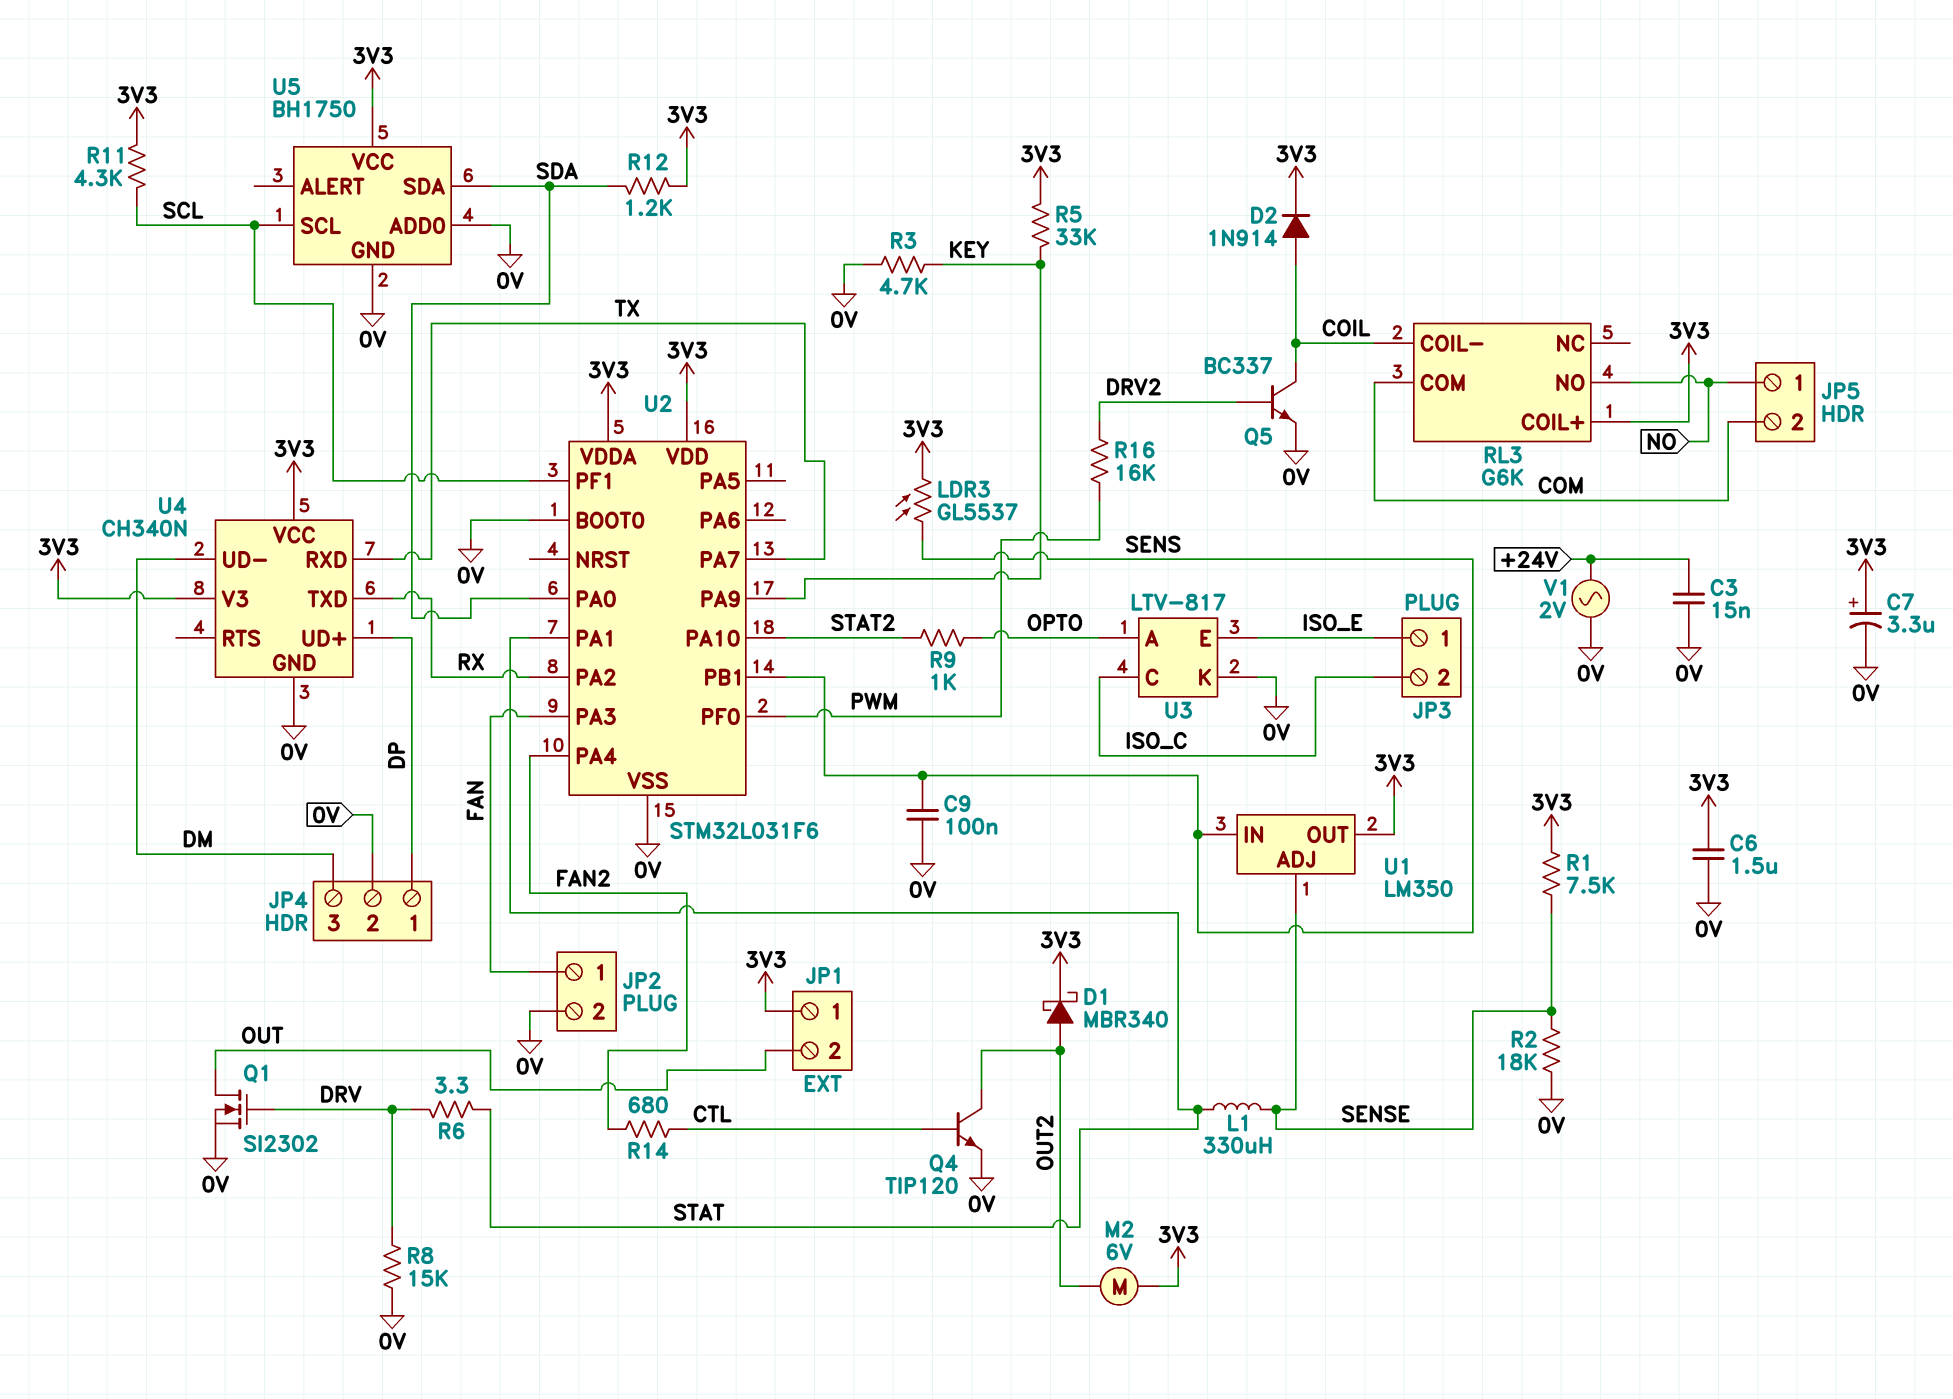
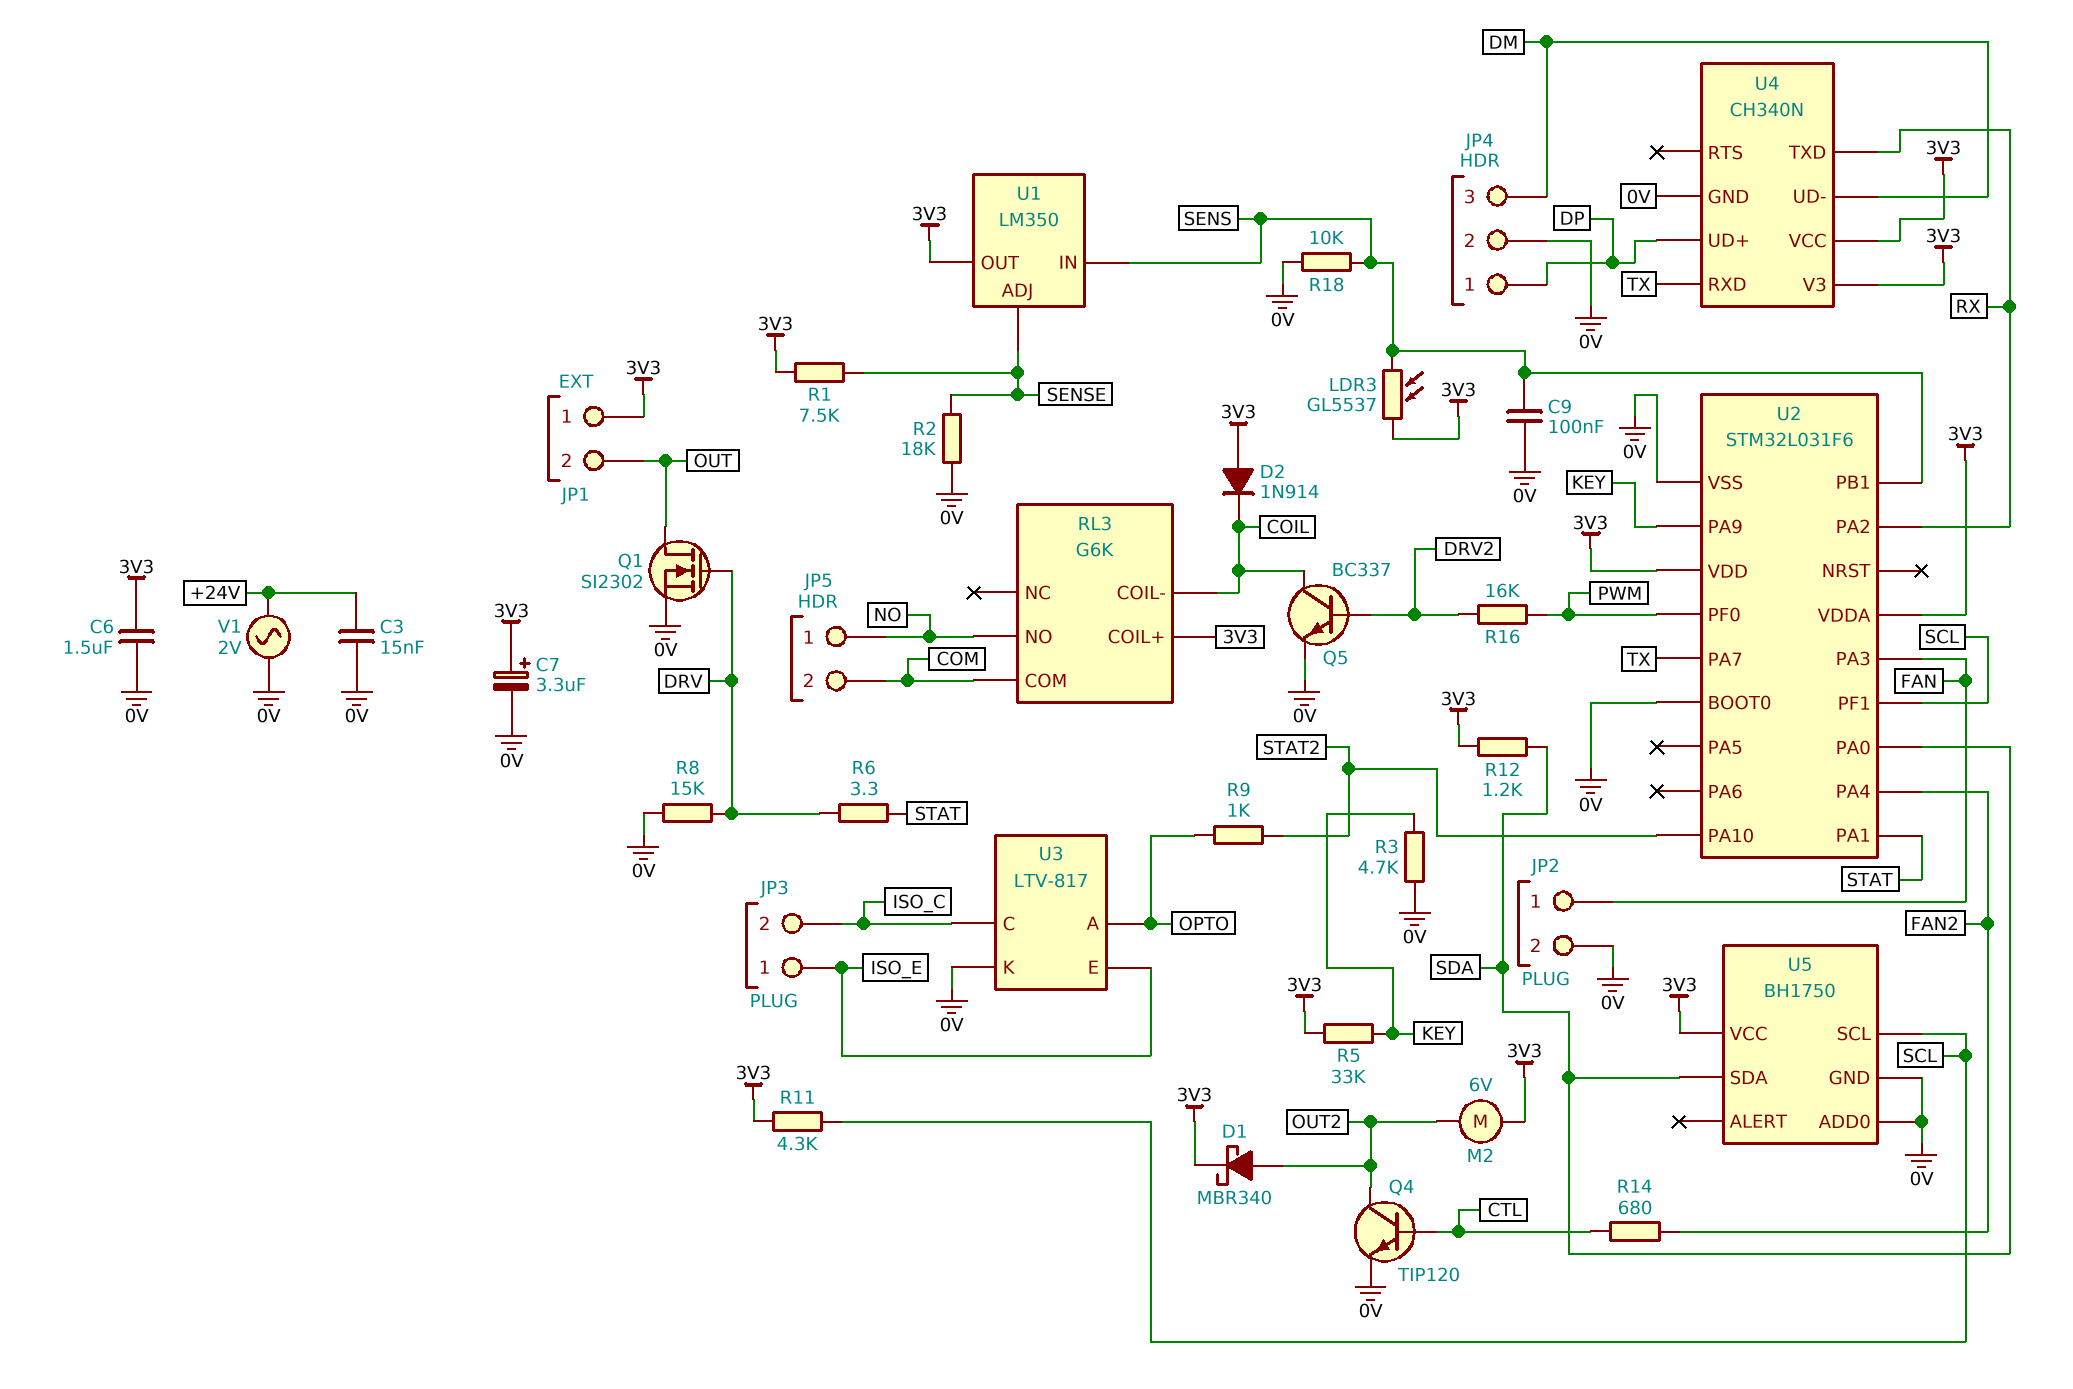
D2: diode 1N914 (A COIL, K 3V3) -> diode 1N914 (A 3V3, K COIL)
L1: 330uH (SENSE, STAT) -> none
R18: none -> 10k (0V, SENS)

